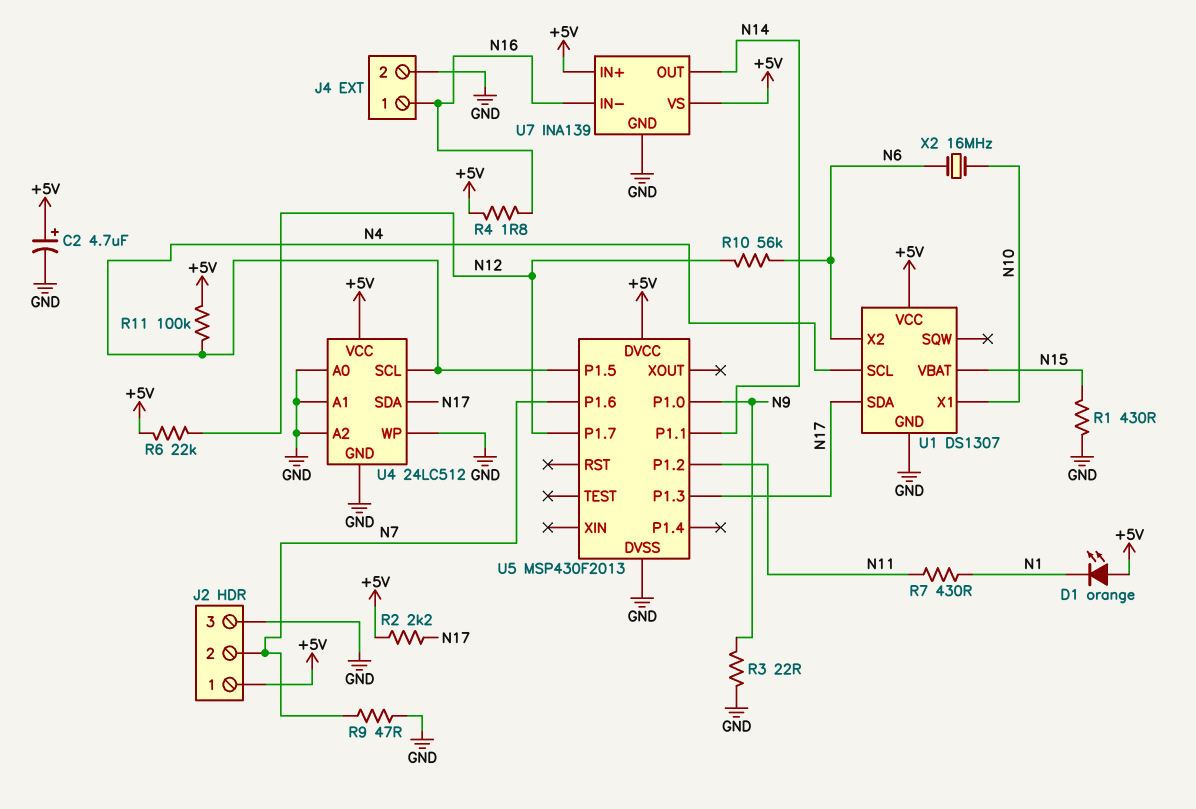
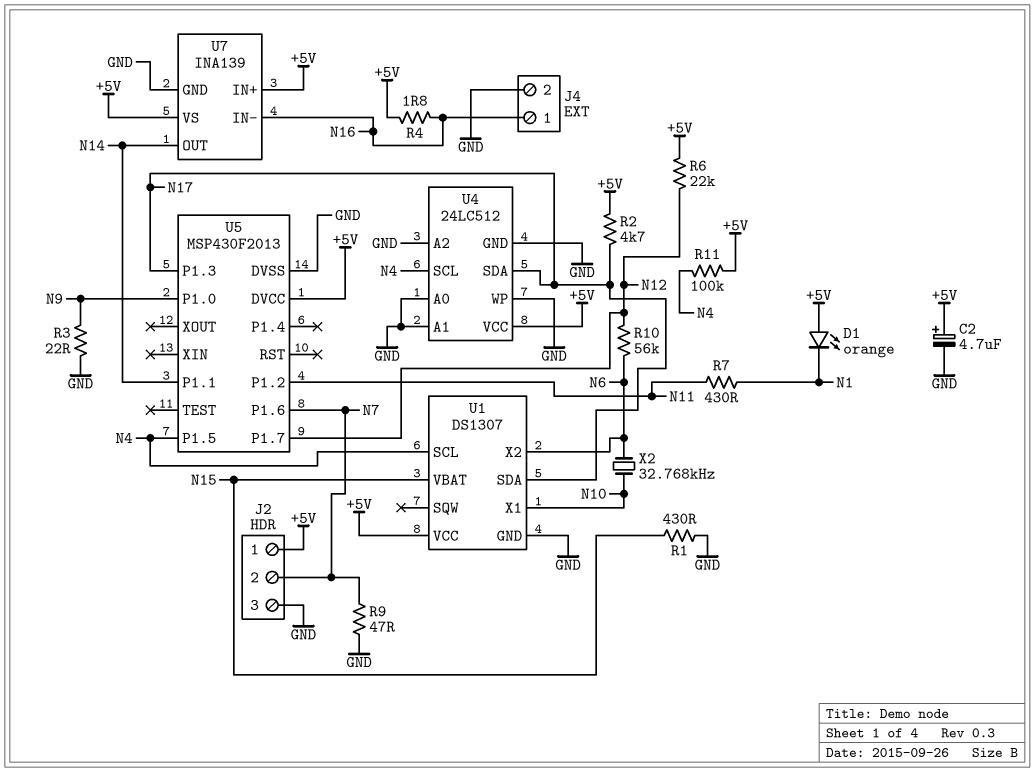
R2: 2.2k (+5V, N17) -> 4.7k (+5V, N17)
X2: 16MHz (N6, N10) -> 32.768kHz (N6, N10)

